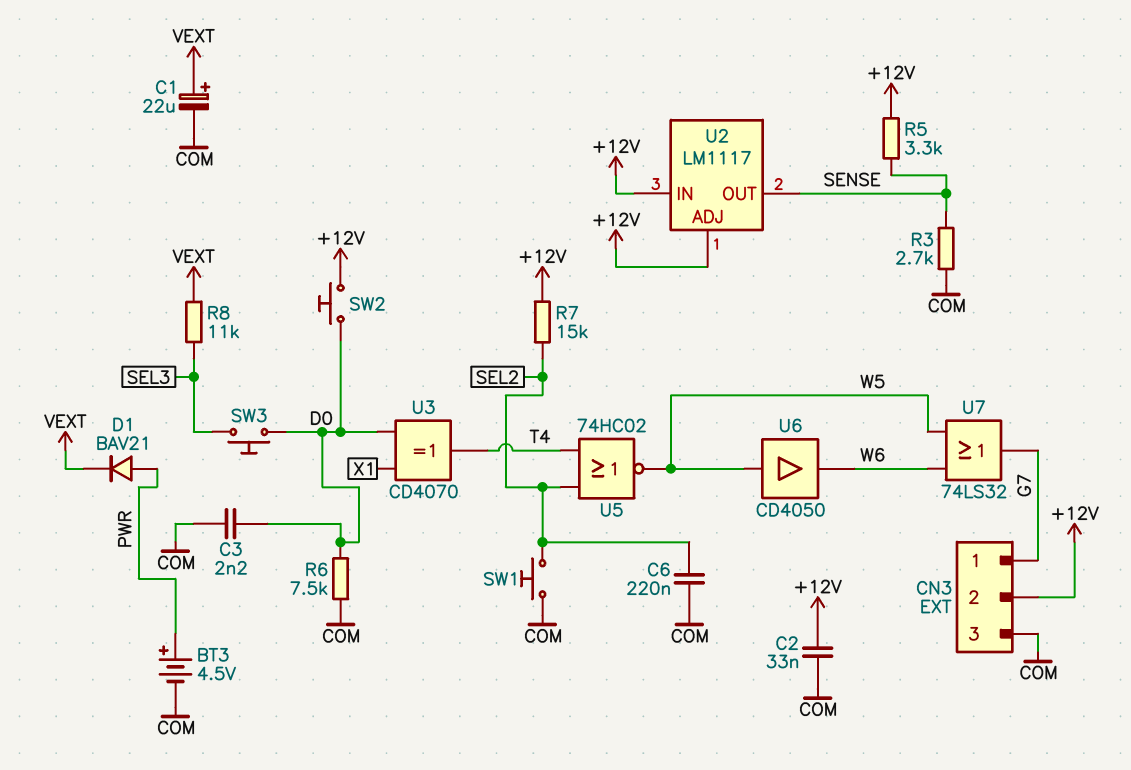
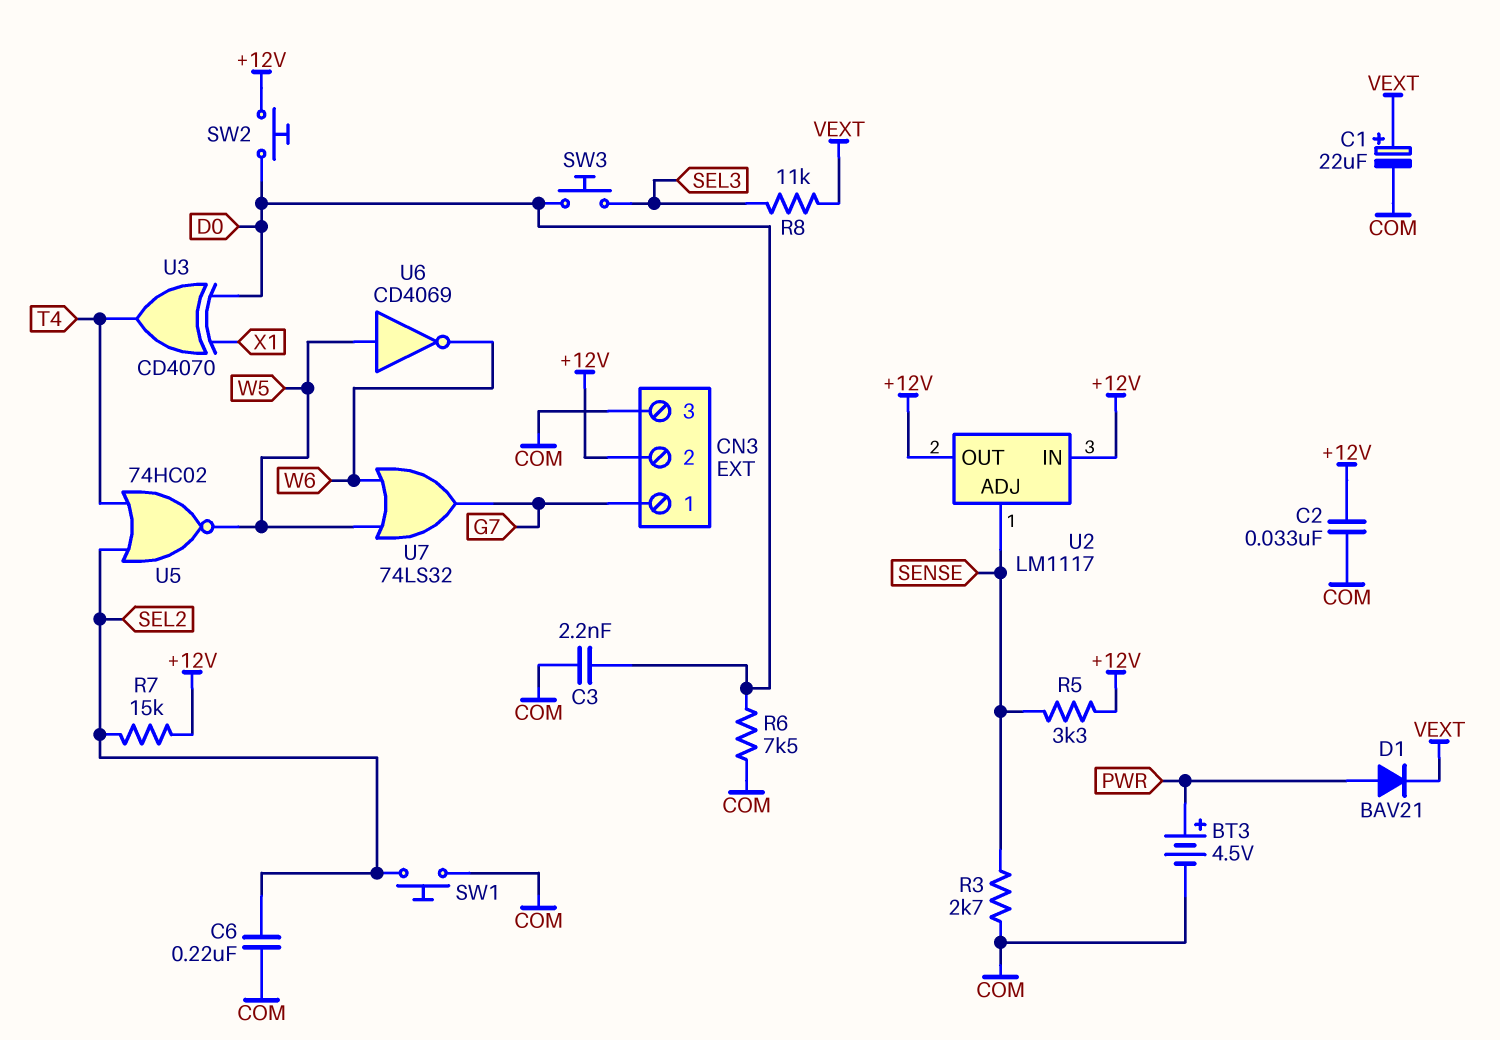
U2 pin ADJ: +12V -> SENSE
U2 pin OUT: SENSE -> +12V
U6: buffer CD4050 (in W5, out W6) -> NOT CD4069 (in W5, out W6)

